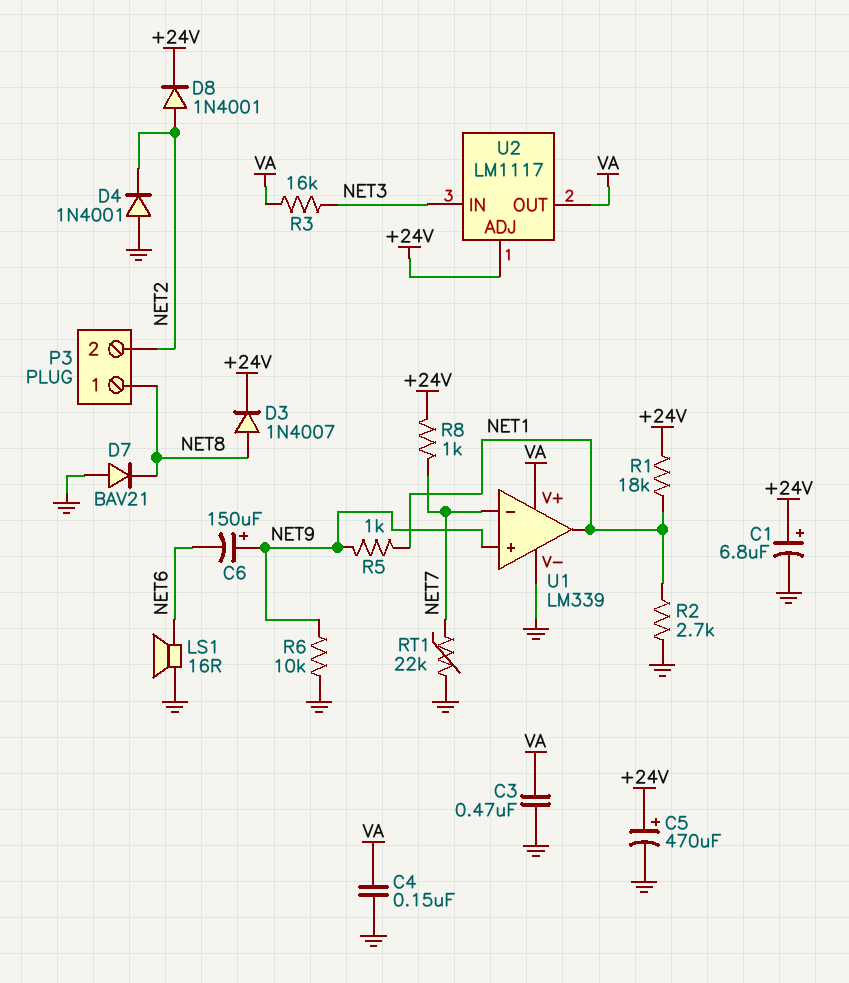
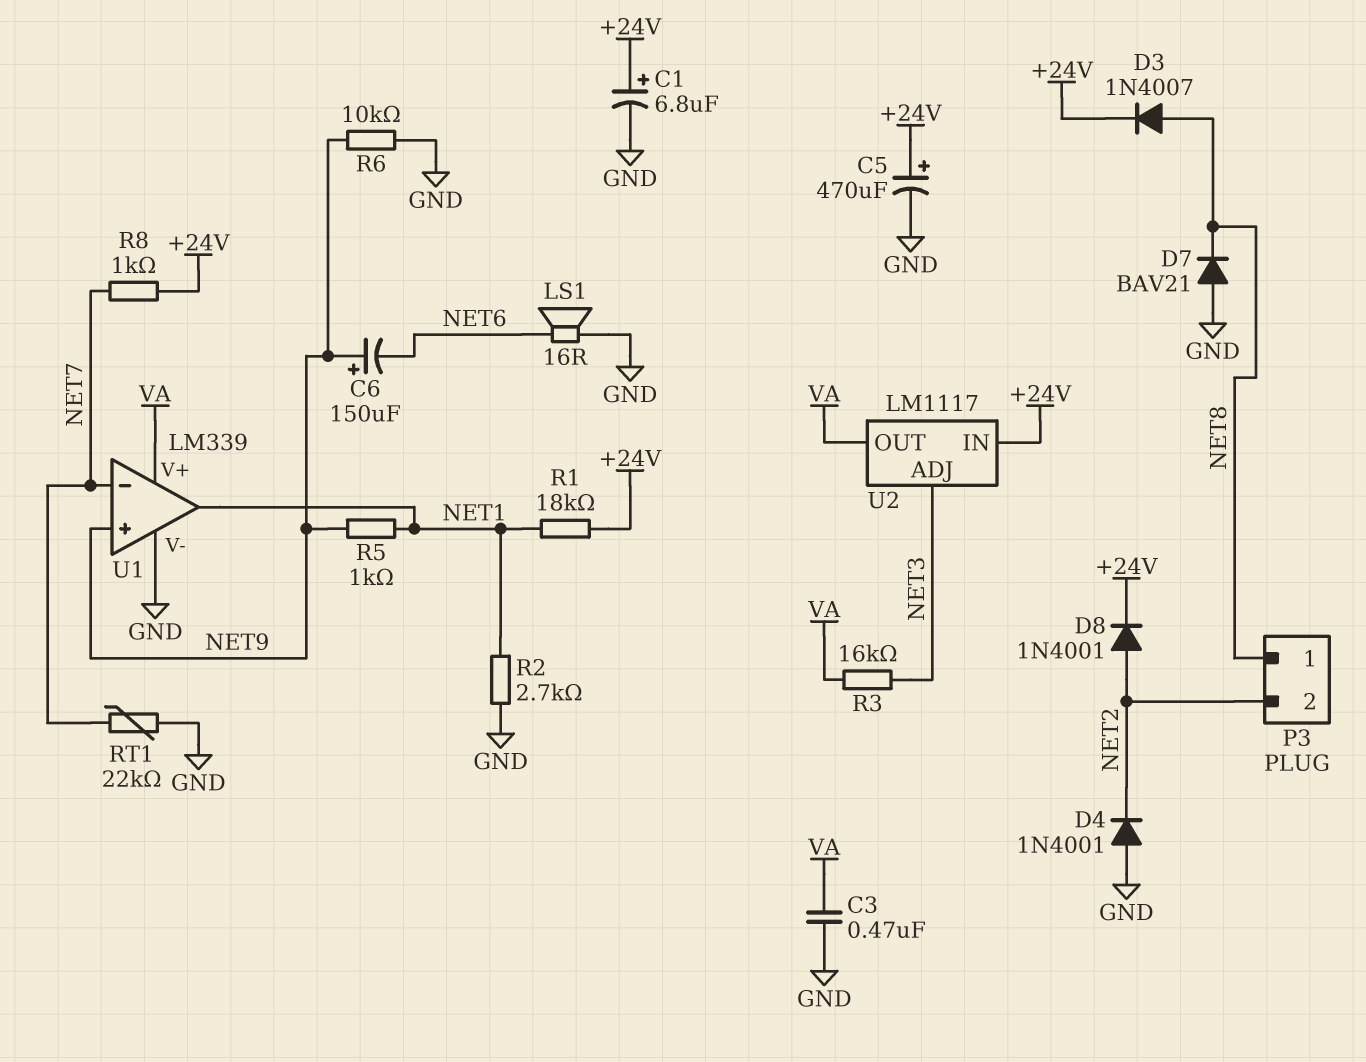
C4: 150nF (GND, VA) -> none
U2 pin ADJ: +24V -> NET3
U2 pin IN: NET3 -> +24V

